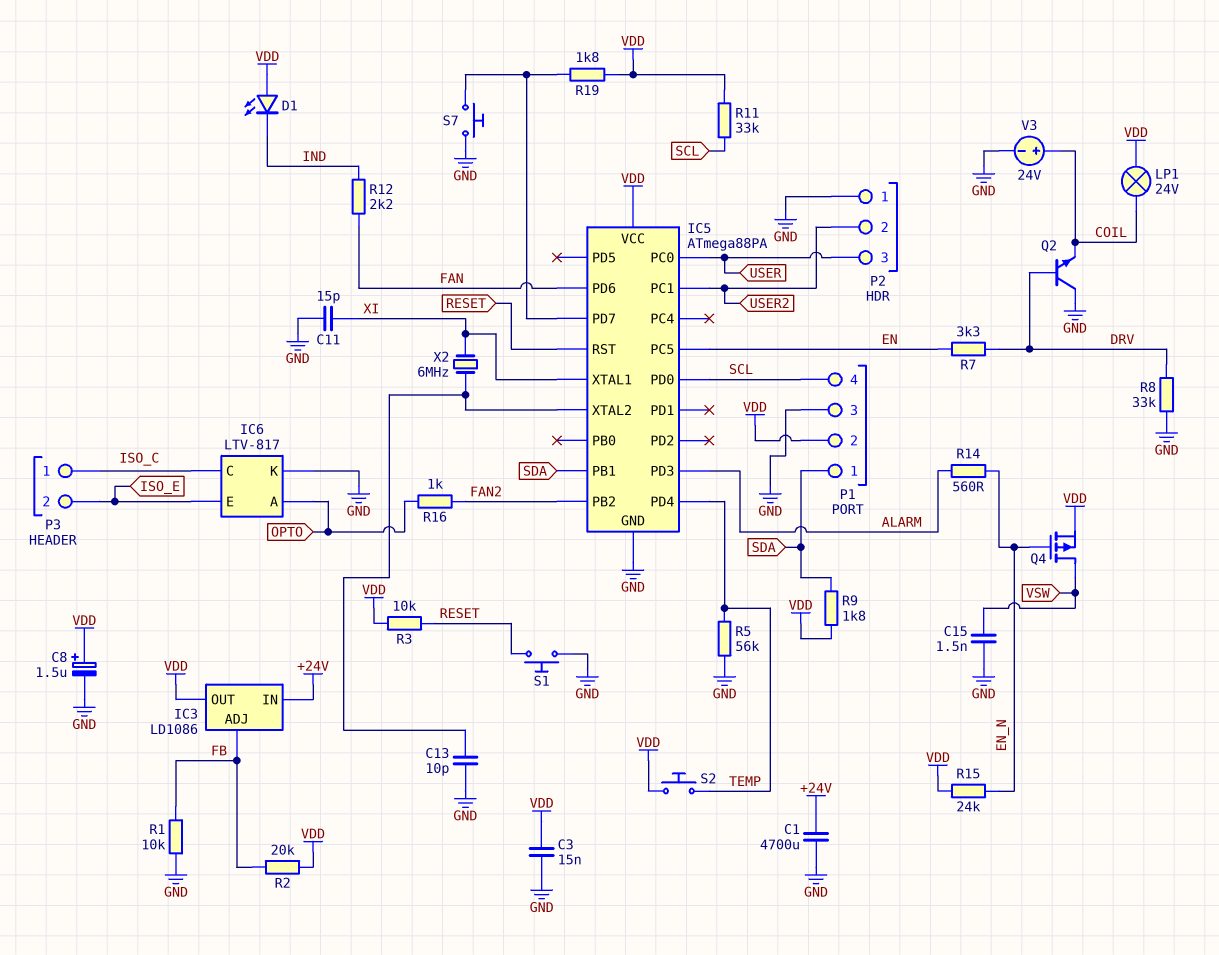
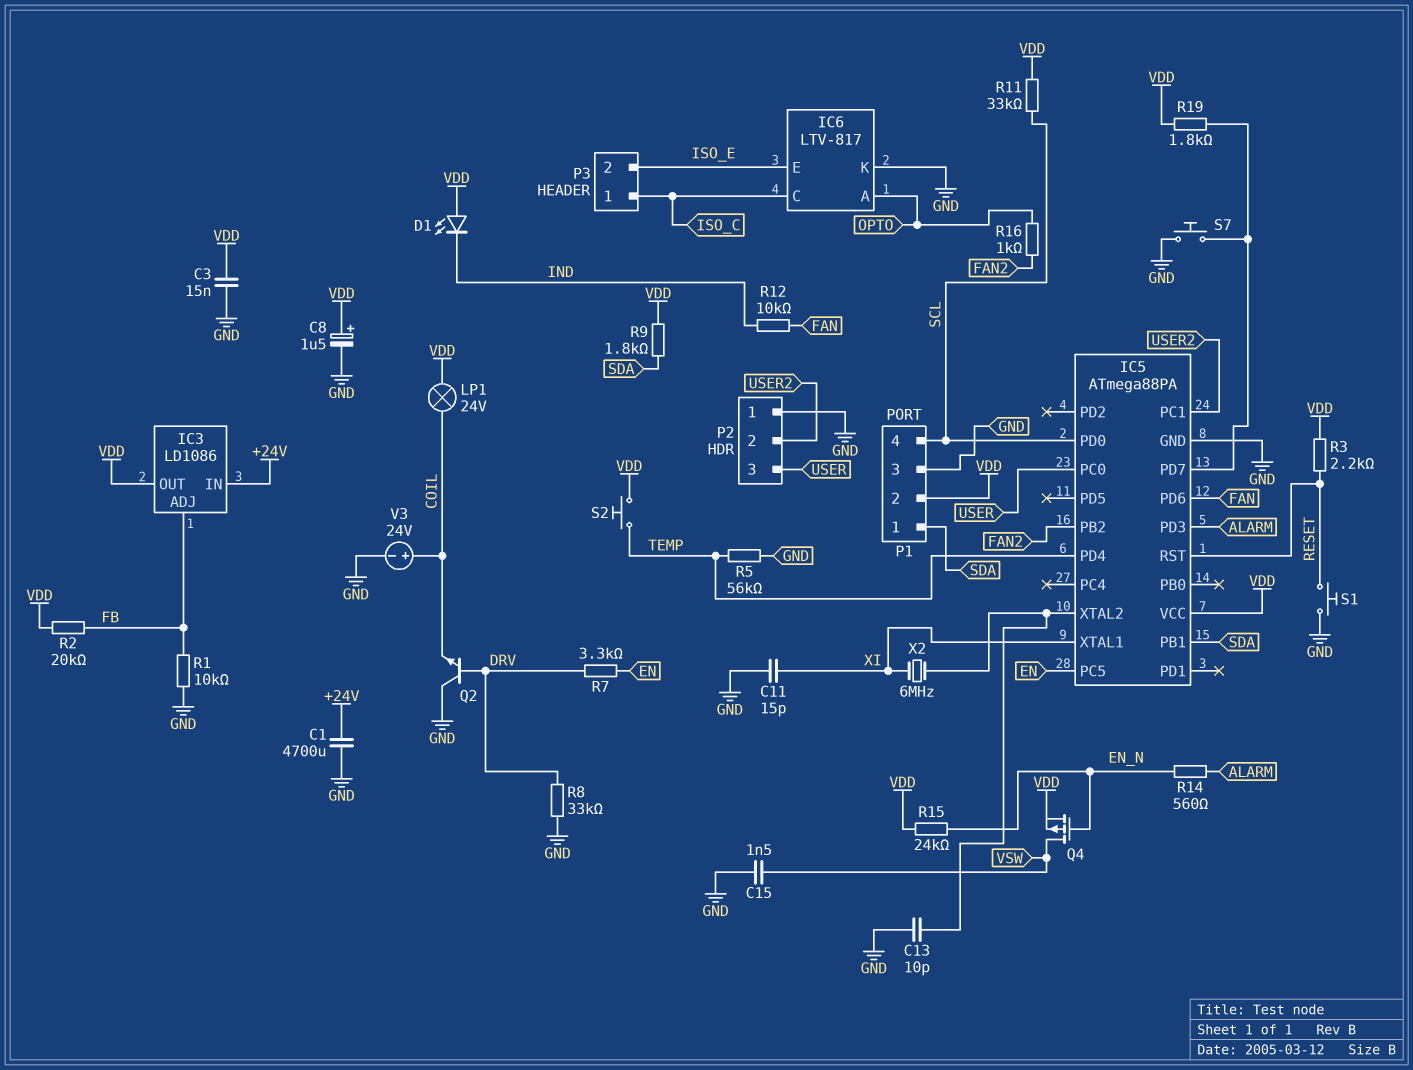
R3: 10k (RESET, VDD) -> 2.2k (RESET, VDD)
R12: 2.2k (FAN, IND) -> 10k (FAN, IND)

